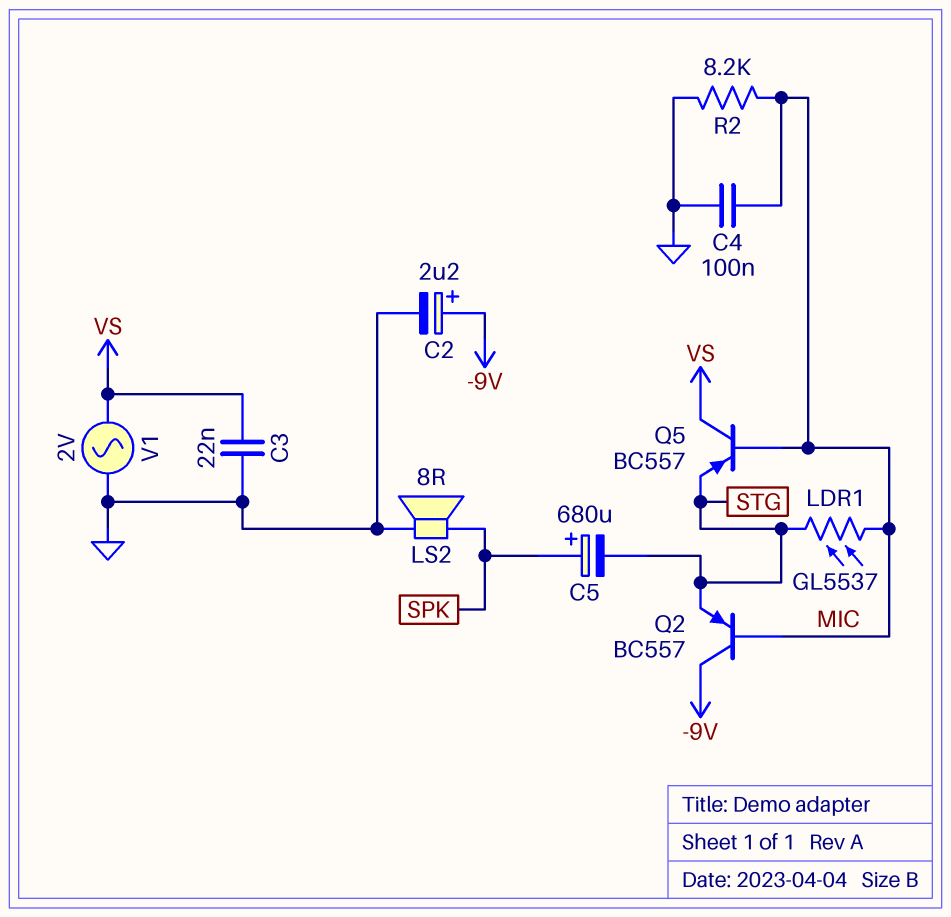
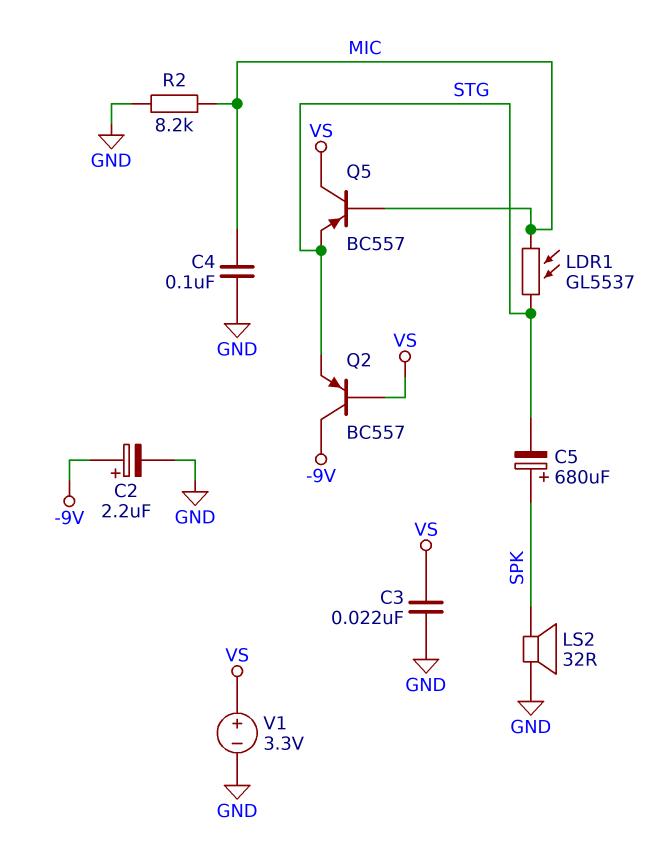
LS2: speaker 8R (GND, SPK) -> speaker 32R (GND, SPK)
Q2: PNP BC557 (B MIC, C -9V, E STG) -> PNP BC557 (B VS, C -9V, E STG)
V1: AC 2V (GND, VS) -> 3.3V (plus VS, minus GND)

